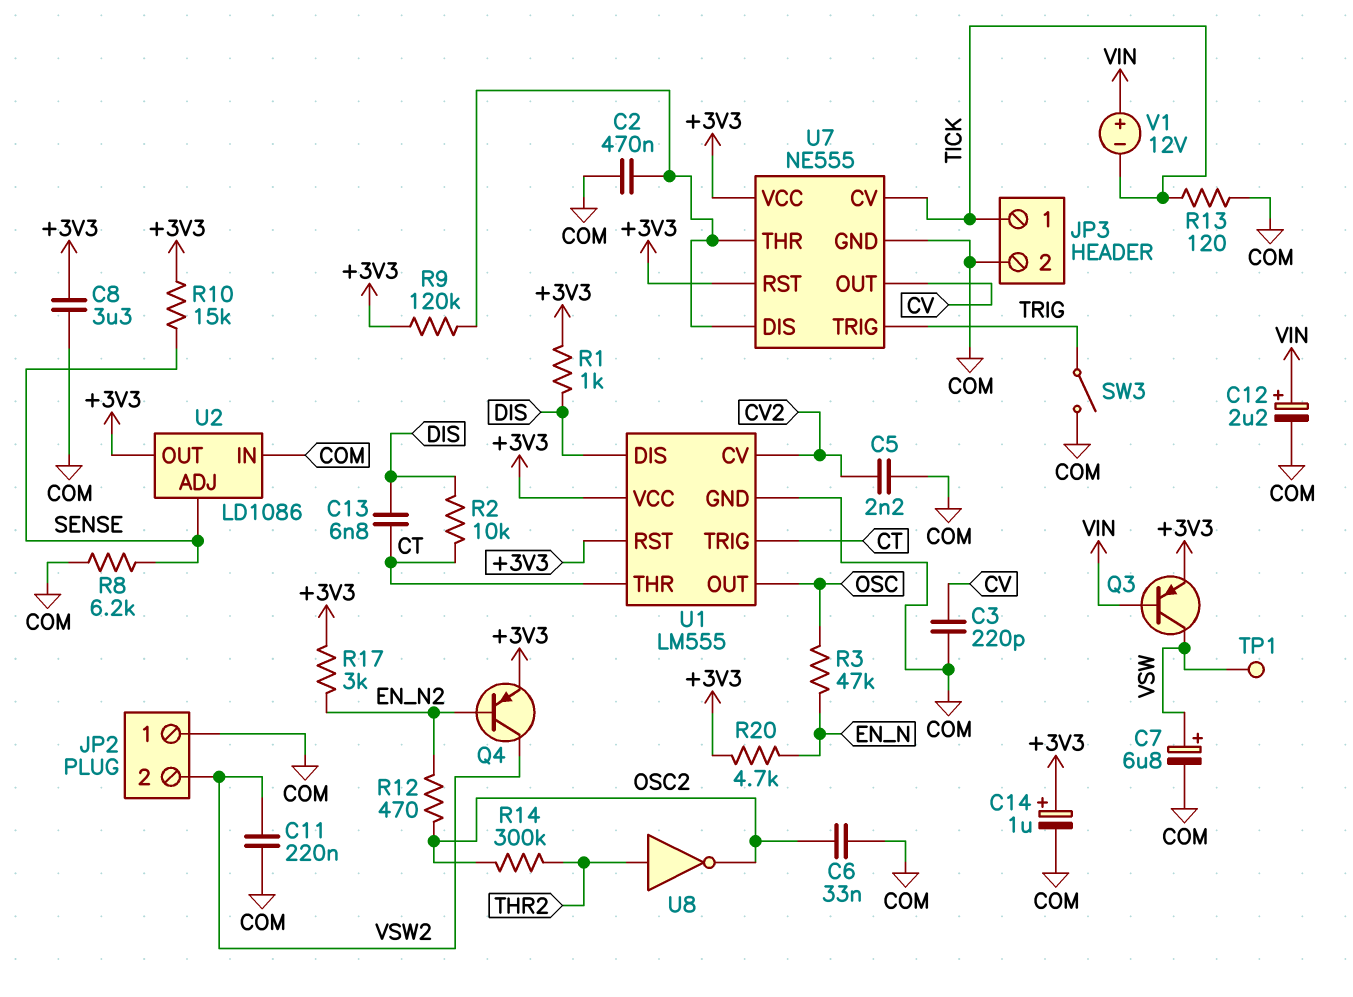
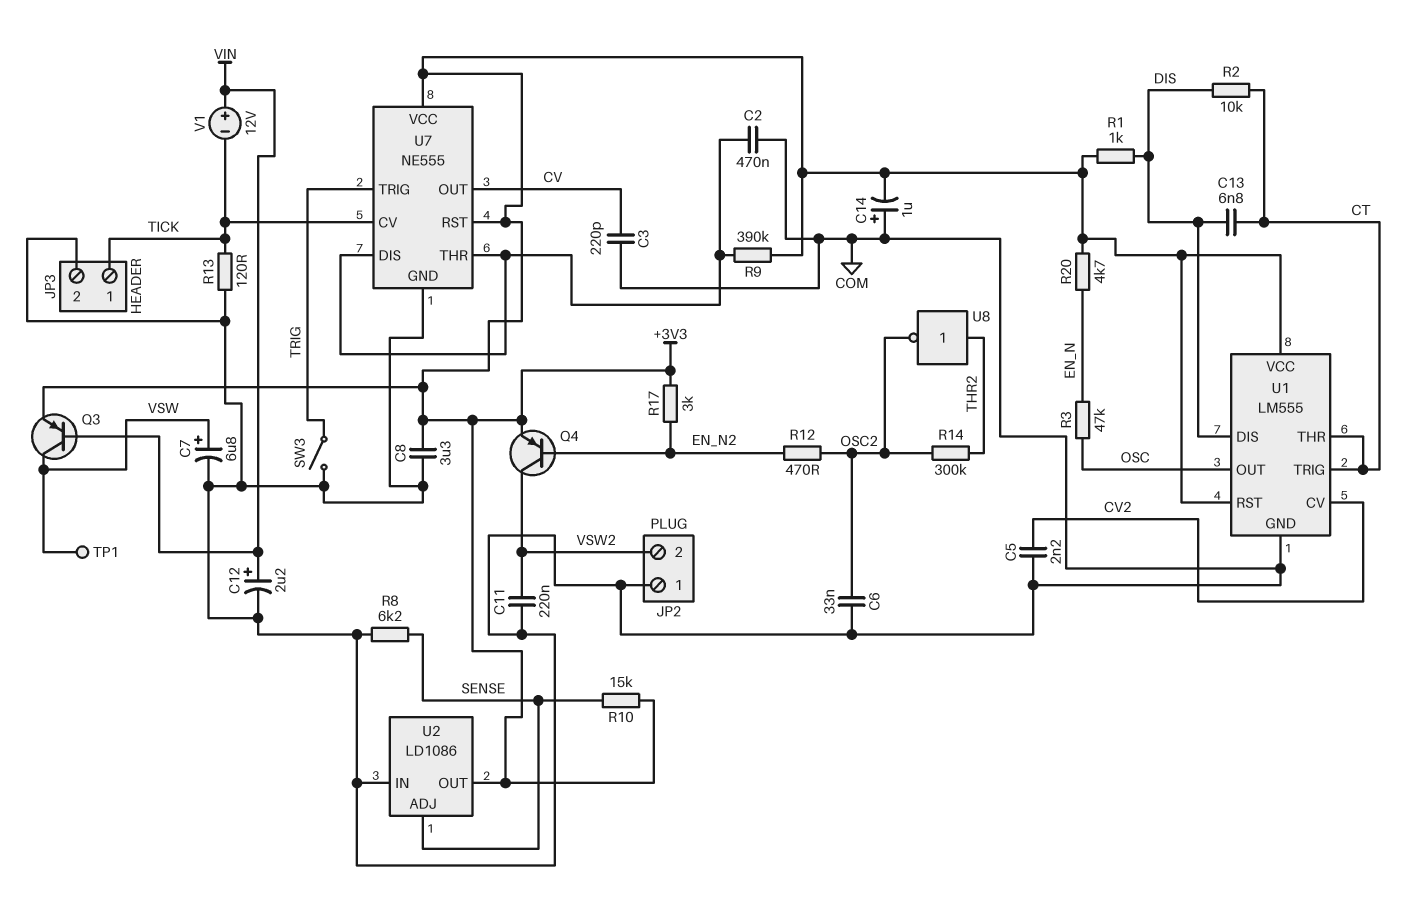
C14: 1uF (plus +3V3, minus COM) -> 1uF (plus COM, minus +3V3)
R9: 120k (+3V3, U7/DIS) -> 390k (+3V3, U7/DIS)

